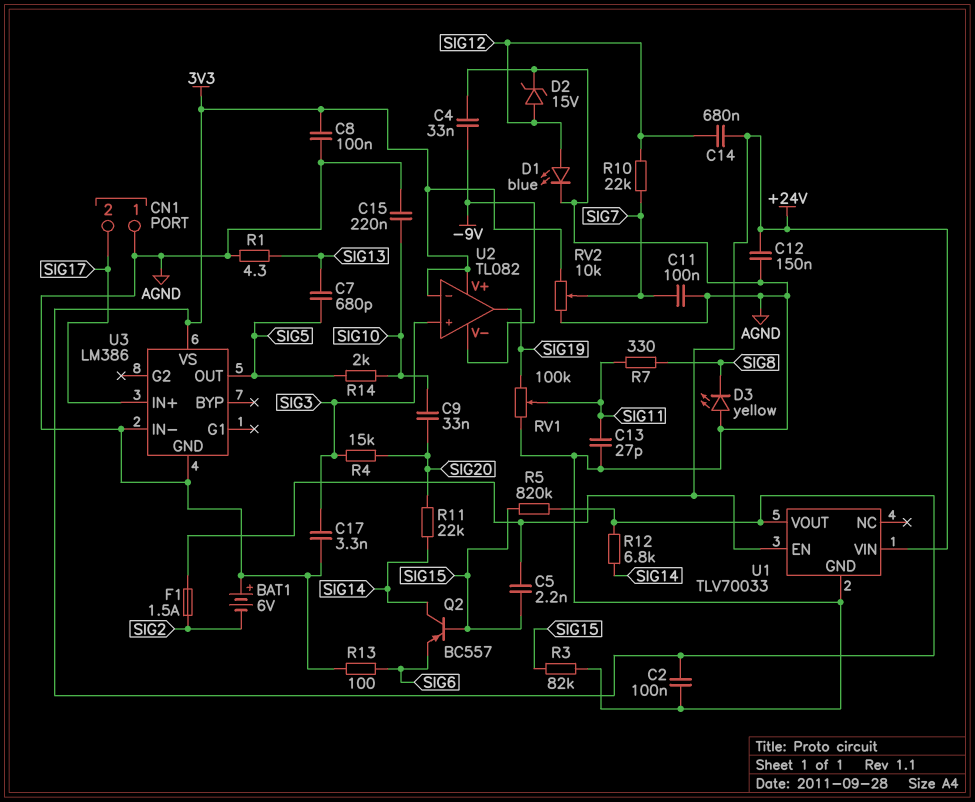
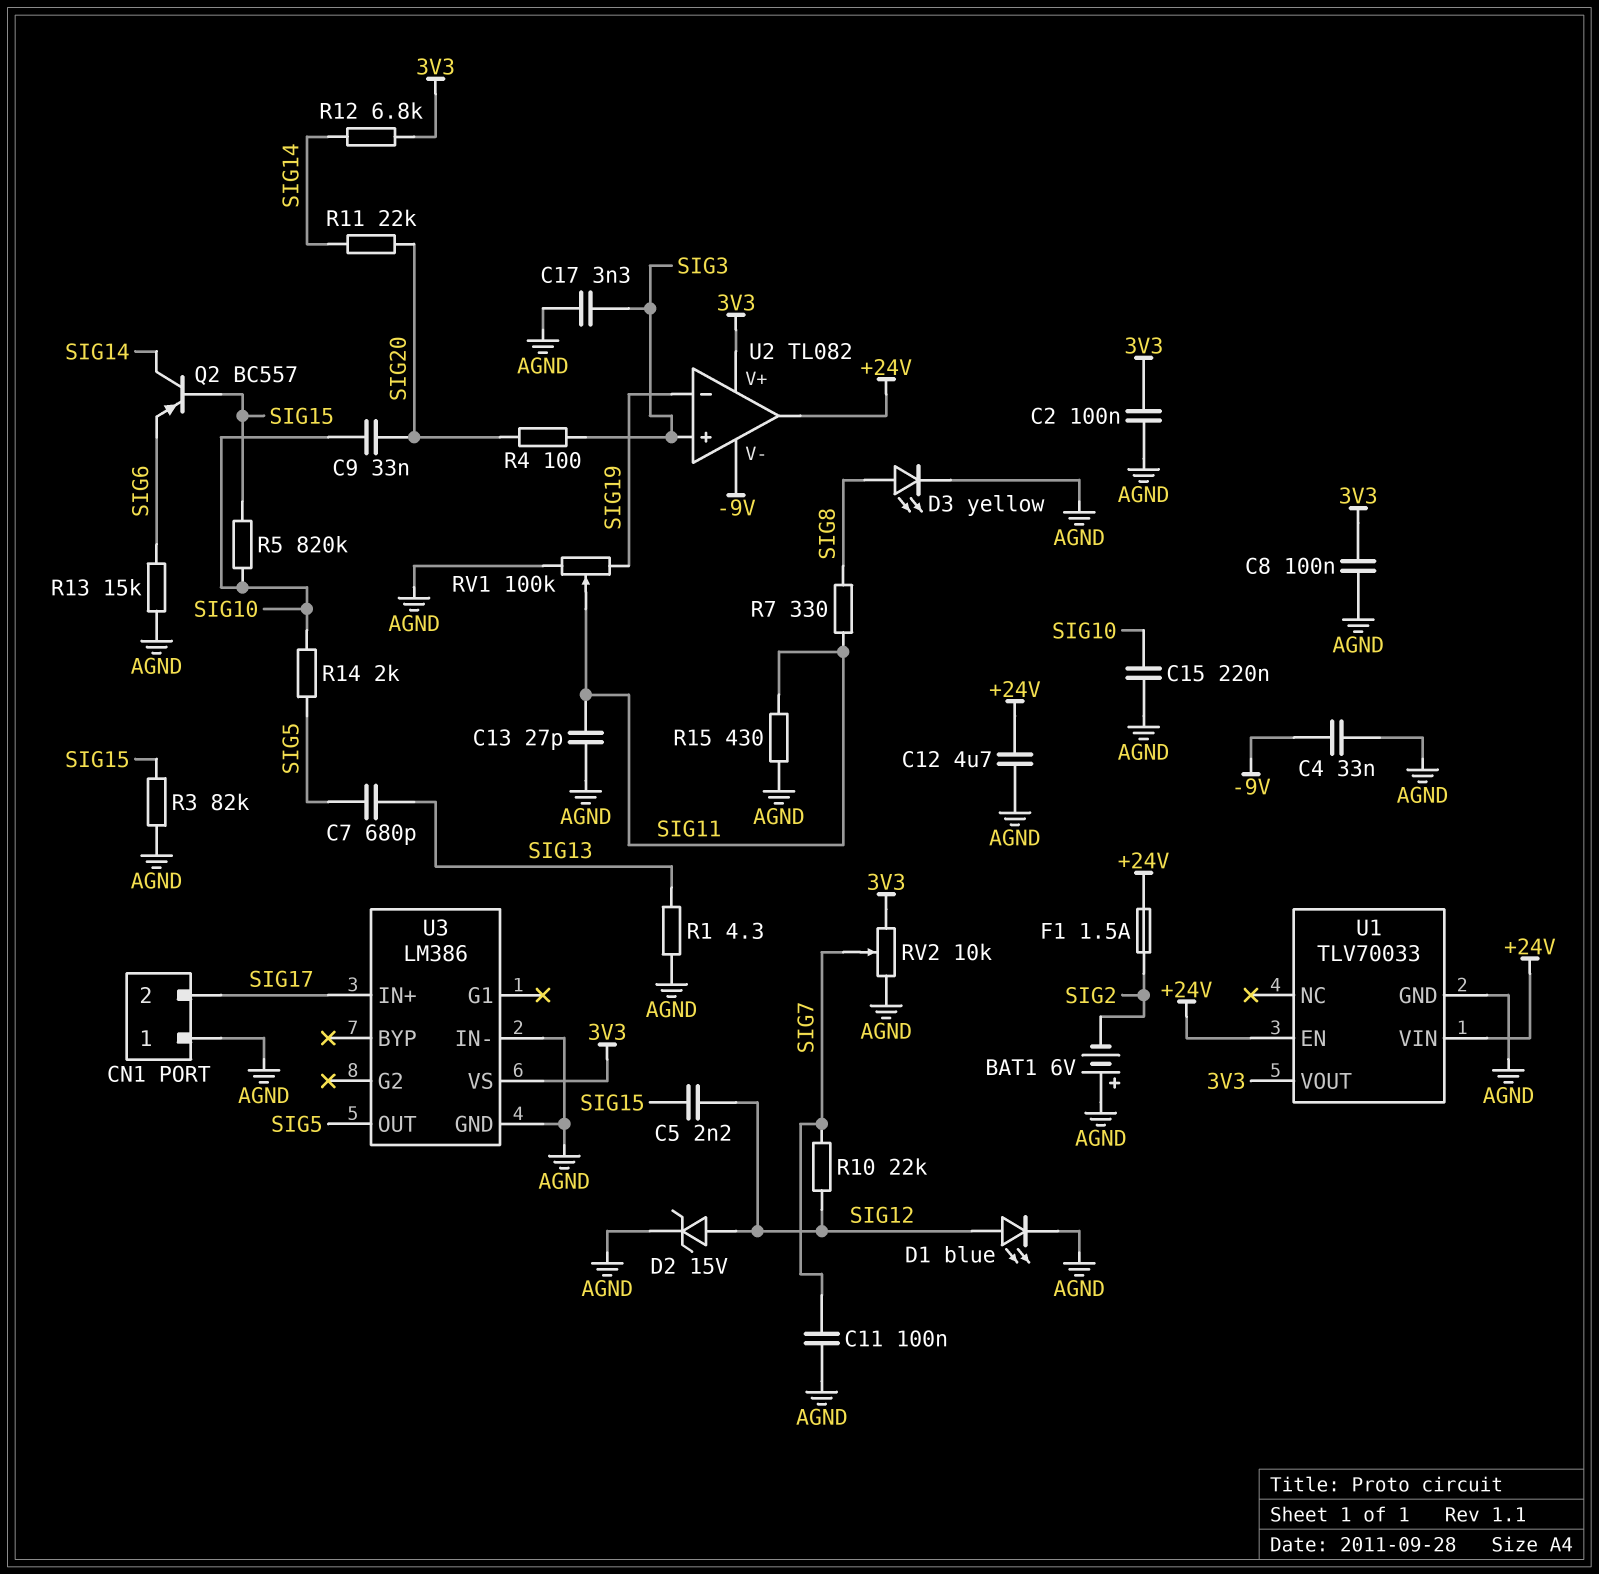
C5: 2.2nF (+24V, SIG15) -> 2.2nF (SIG12, SIG15)
C12: 150nF (+24V, AGND) -> 4.7uF (+24V, AGND)
C14: 680nF (+24V, SIG12) -> none
D3: LED yellow (A AGND, K SIG8) -> LED yellow (A SIG8, K AGND)
R4: 15k (SIG3, SIG20) -> 100 (SIG3, SIG20)
R5: 820k (3V3, SIG15) -> 820k (SIG10, SIG15)
R13: 100 (AGND, SIG6) -> 15k (AGND, SIG6)
R15: none -> 430 (AGND, SIG11)
U2 pin in-: 3V3 -> SIG19
U2 pin out: SIG19 -> +24V

